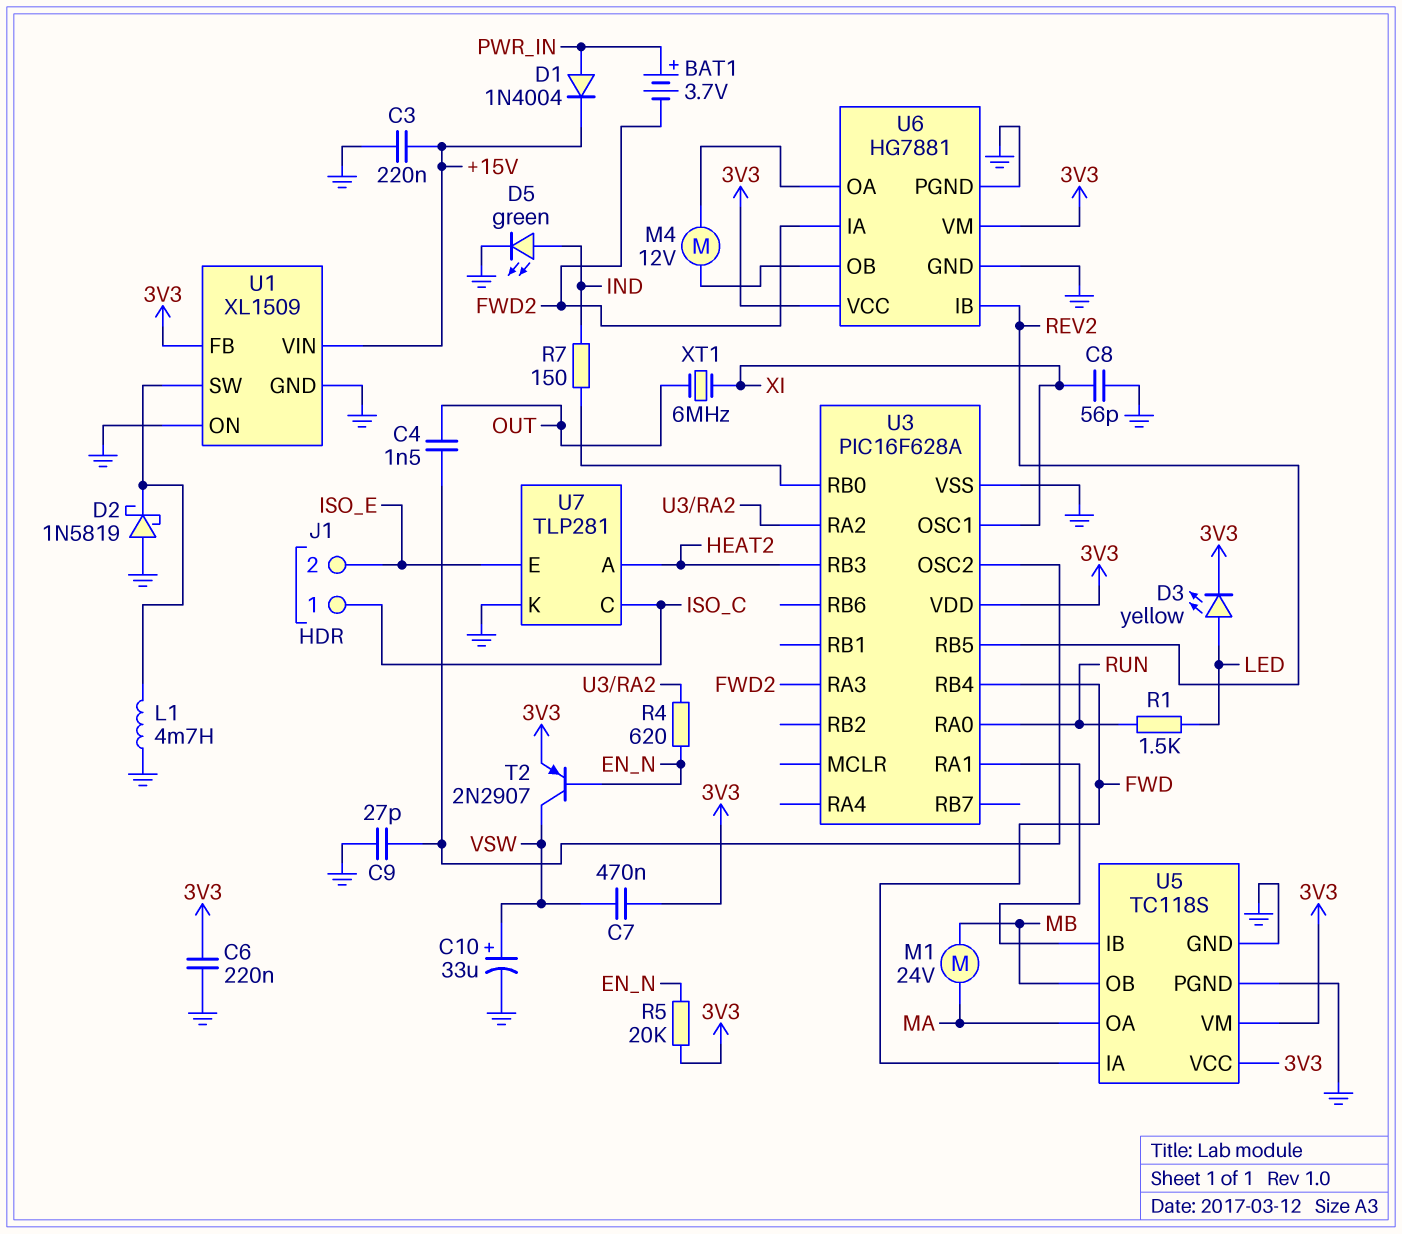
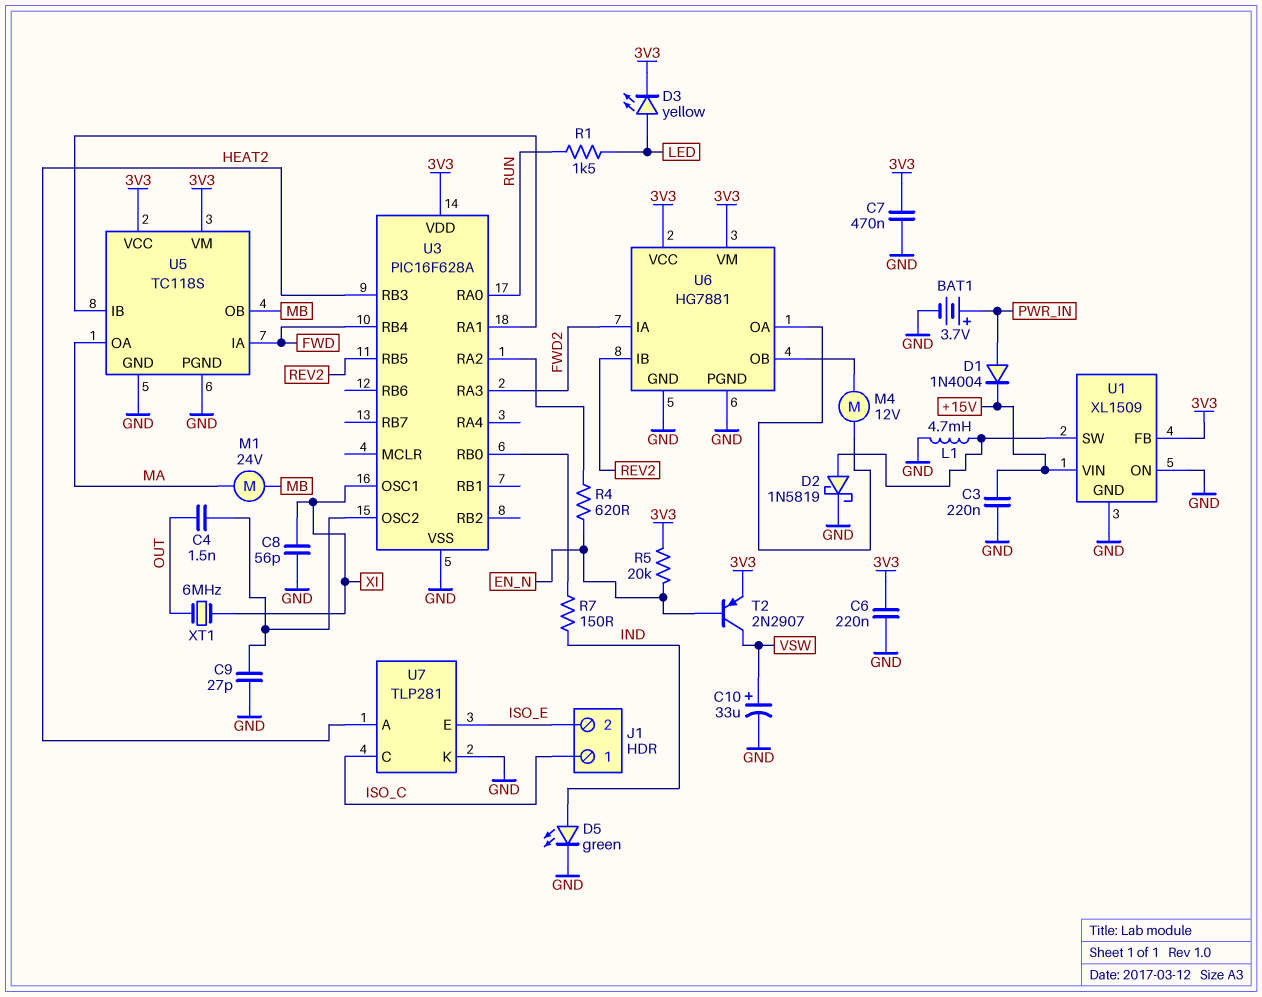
BAT1: 3.7V (plus PWR_IN, minus FWD2) -> 3.7V (plus PWR_IN, minus GND)
C7: 470nF (3V3, VSW) -> 470nF (3V3, GND)
D2: schottky 1N5819 (A GND, K U1/SW) -> schottky 1N5819 (A U1/SW, K GND)

